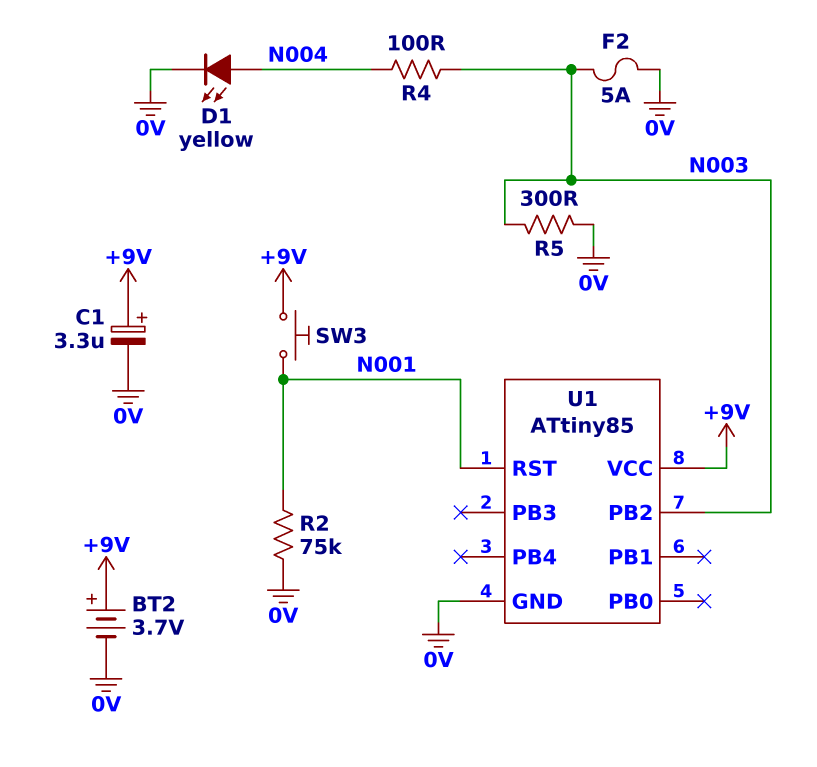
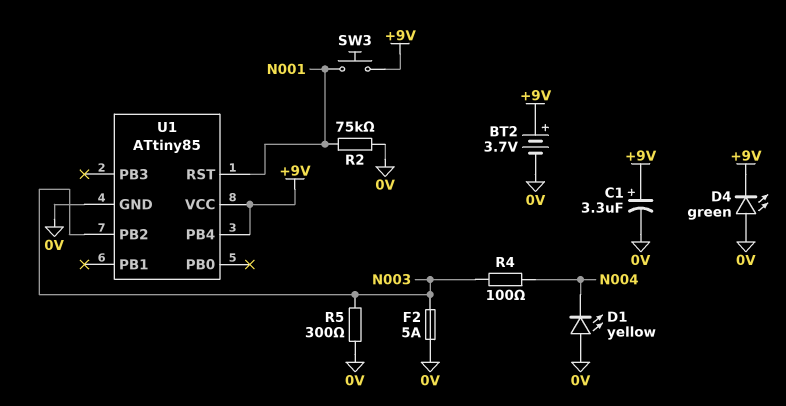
D1: LED yellow (A N004, K 0V) -> LED yellow (A 0V, K N004)
D4: none -> LED green (A 0V, K +9V)
U1 pin PB4: none -> +9V

